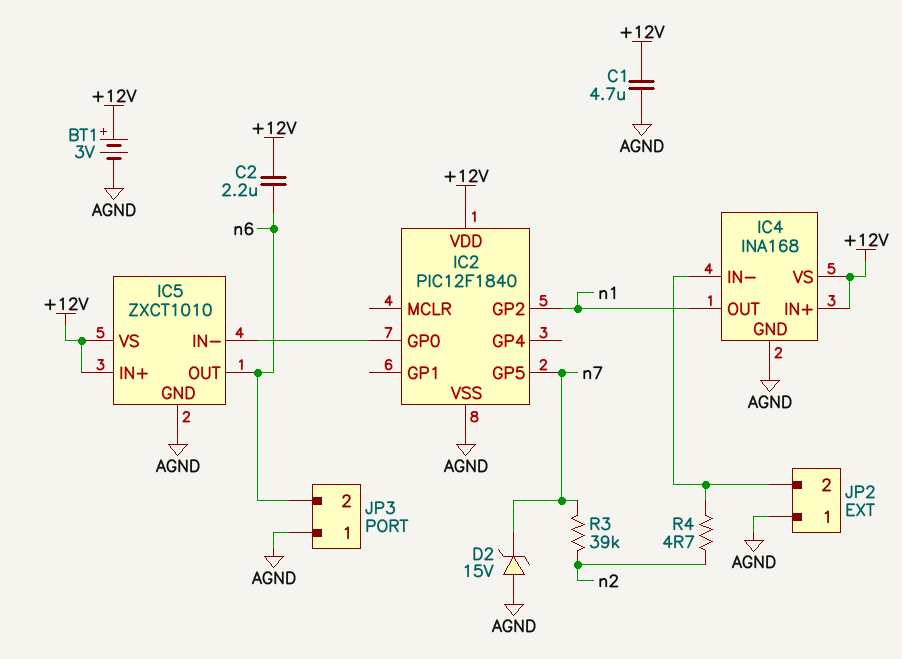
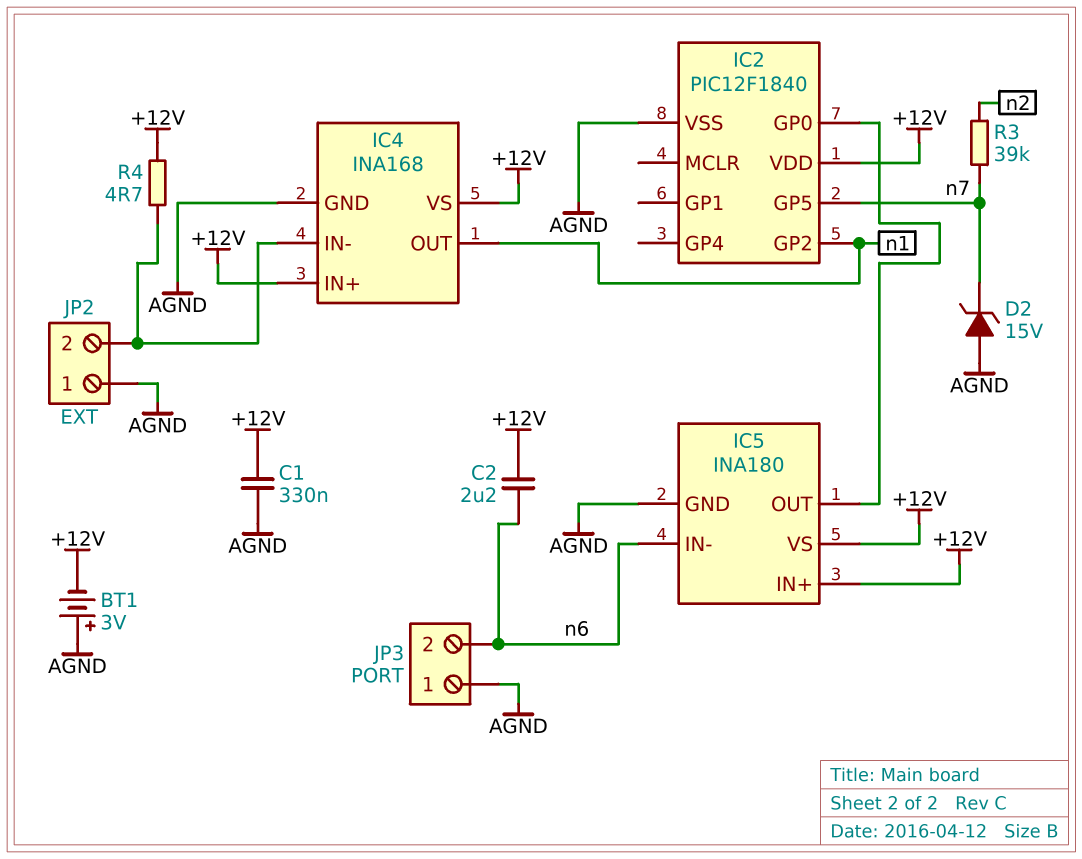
BT1: 3V (plus +12V, minus AGND) -> 3V (plus AGND, minus +12V)
C1: 4.7uF (+12V, AGND) -> 330nF (+12V, AGND)
IC5: ZXCT1010 -> INA180
IC5 pin IN-: IC2/GP0 -> n6
IC5 pin OUT: n6 -> IC2/GP0
R4: 4.7 (IC4/IN-, n2) -> 4.7 (+12V, IC4/IN-)

